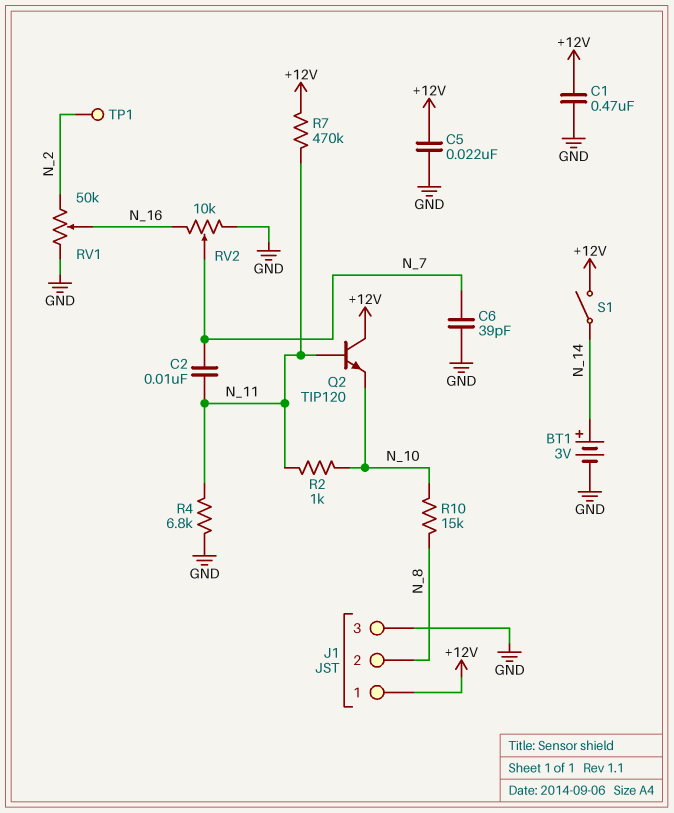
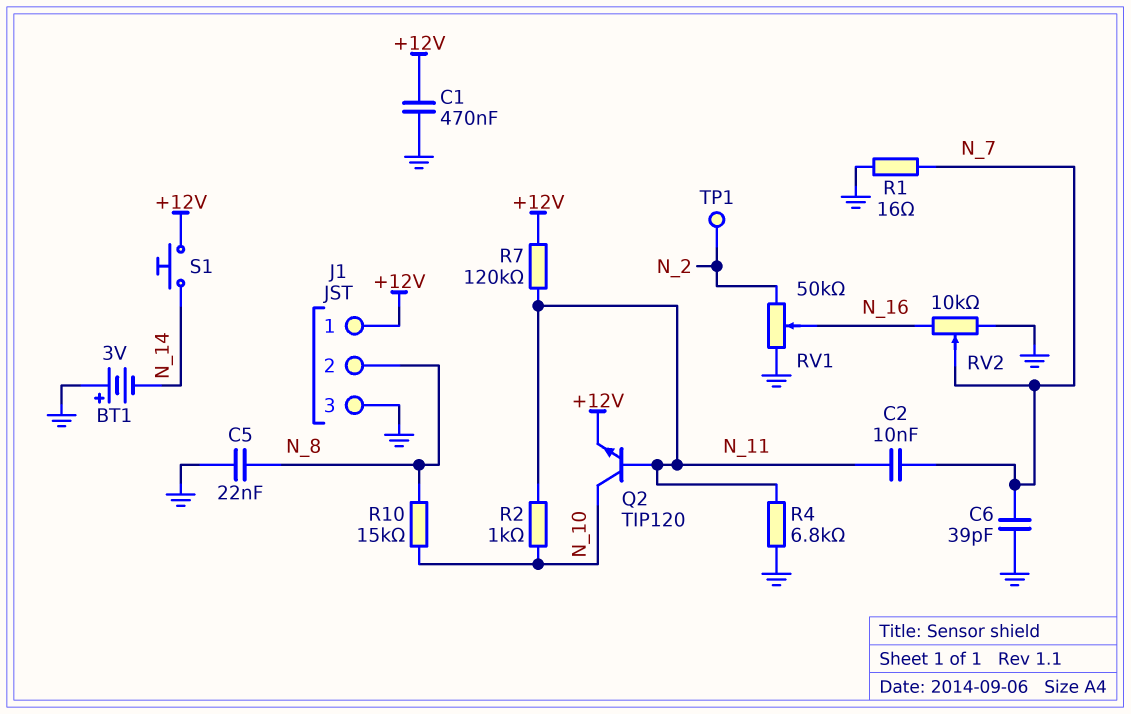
BT1: 3V (plus N_14, minus GND) -> 3V (plus GND, minus N_14)
C5: 22nF (+12V, GND) -> 22nF (GND, N_8)
Q2: NPN TIP120 (B N_11, C +12V, E N_10) -> NPN TIP120 (B N_11, C N_10, E +12V)
R1: none -> 16 (GND, N_7)
R7: 470k (+12V, N_11) -> 120k (+12V, N_11)
S1: switch (+12V, N_14) -> button (+12V, N_14)

